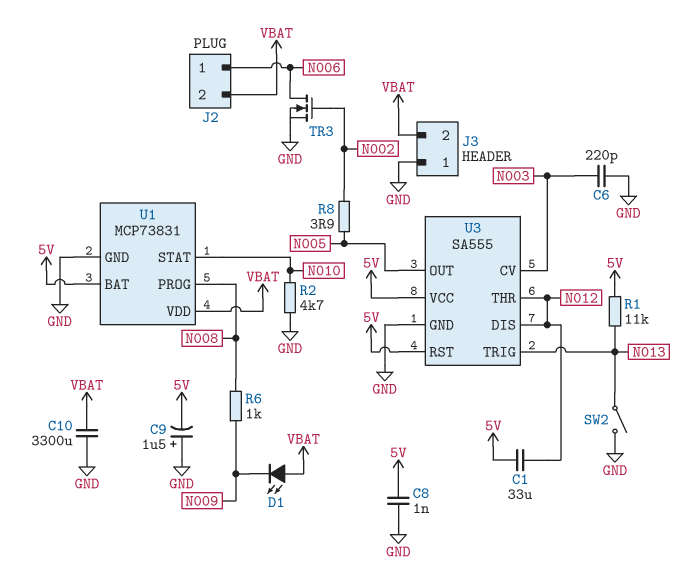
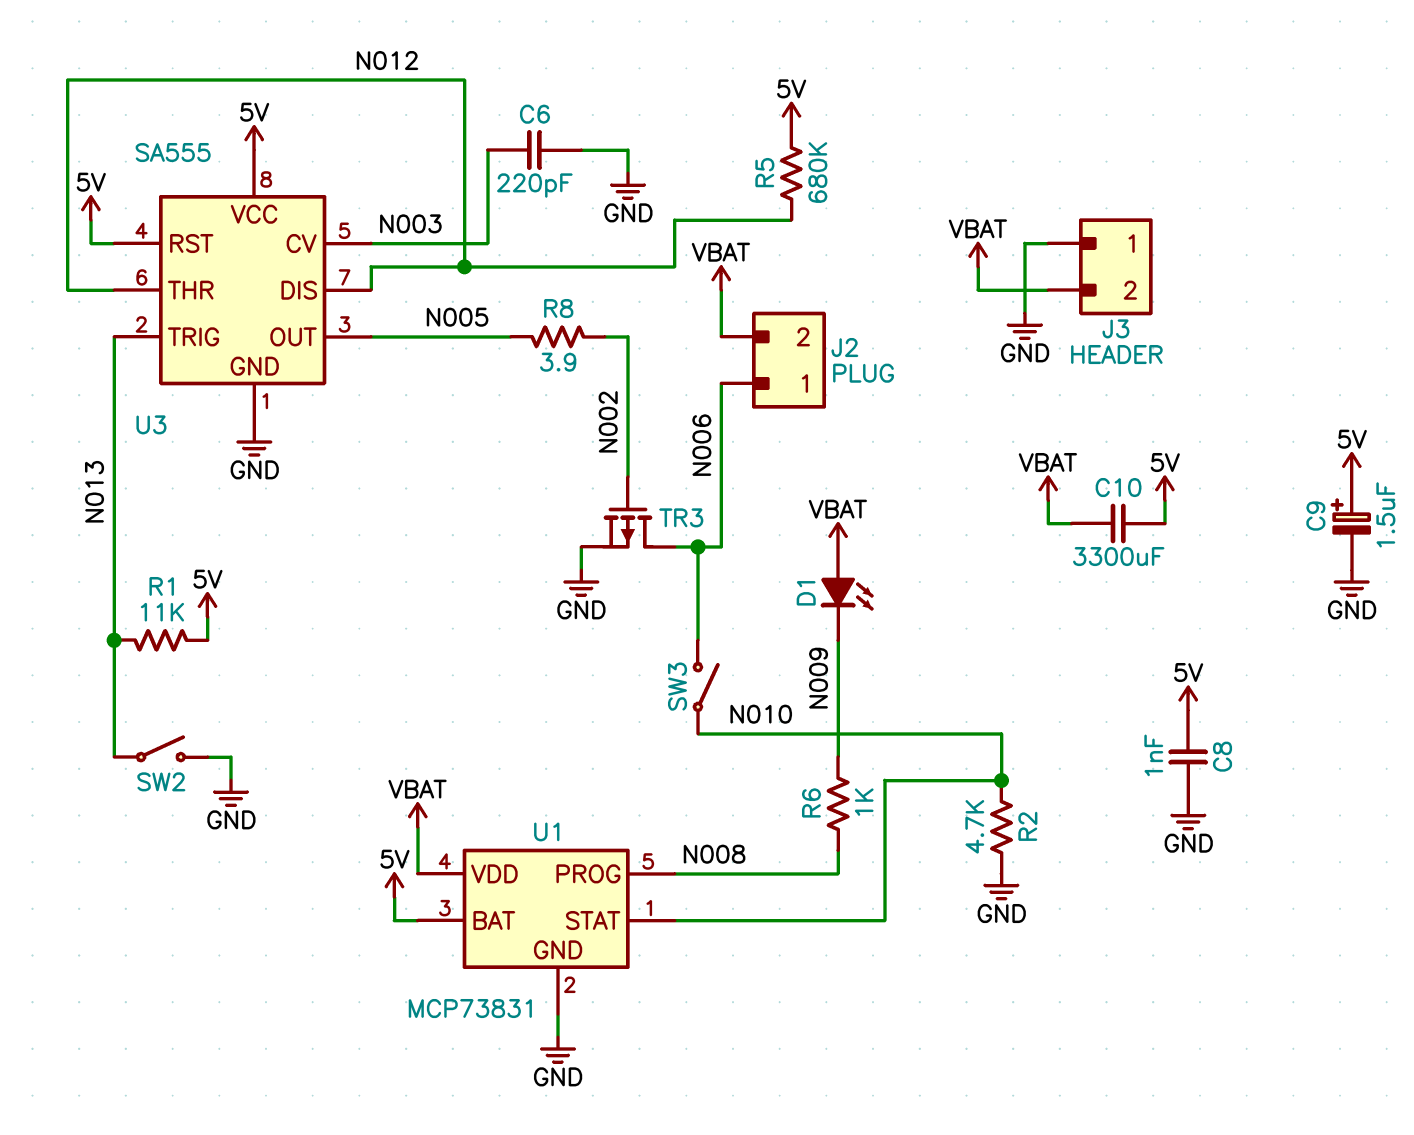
C1: 33uF (5V, N012) -> none
C9: 1.5uF (plus GND, minus 5V) -> 1.5uF (plus 5V, minus GND)
C10: 3300uF (GND, VBAT) -> 3300uF (5V, VBAT)
R5: none -> 680k (5V, N012)
SW3: none -> switch (N006, N010)
TR3: NMOS (G N002, D N006, S GND) -> PMOS (G N002, D N006, S GND)

